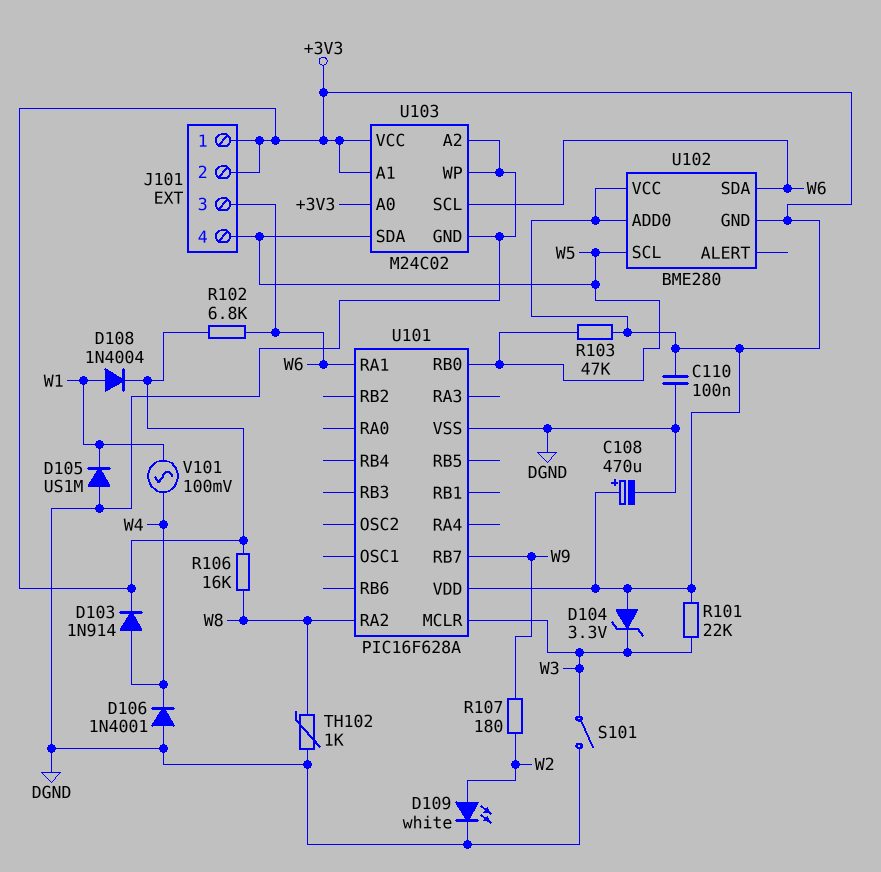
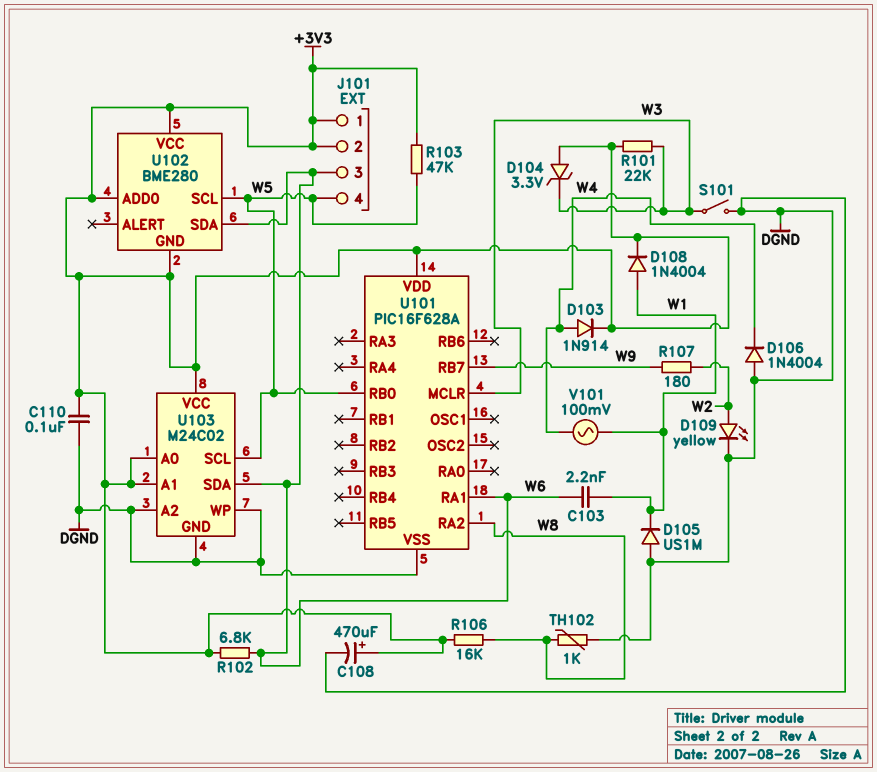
C103: none -> 2.2nF (W1, W6)
D106: diode 1N4001 (A DGND, K W4) -> diode 1N4004 (A DGND, K W4)
D109: LED white (A W2, K DGND) -> LED yellow (A W2, K DGND)
U103 pin SCL: W6 -> W5
U103 pin SDA: W5 -> W6

